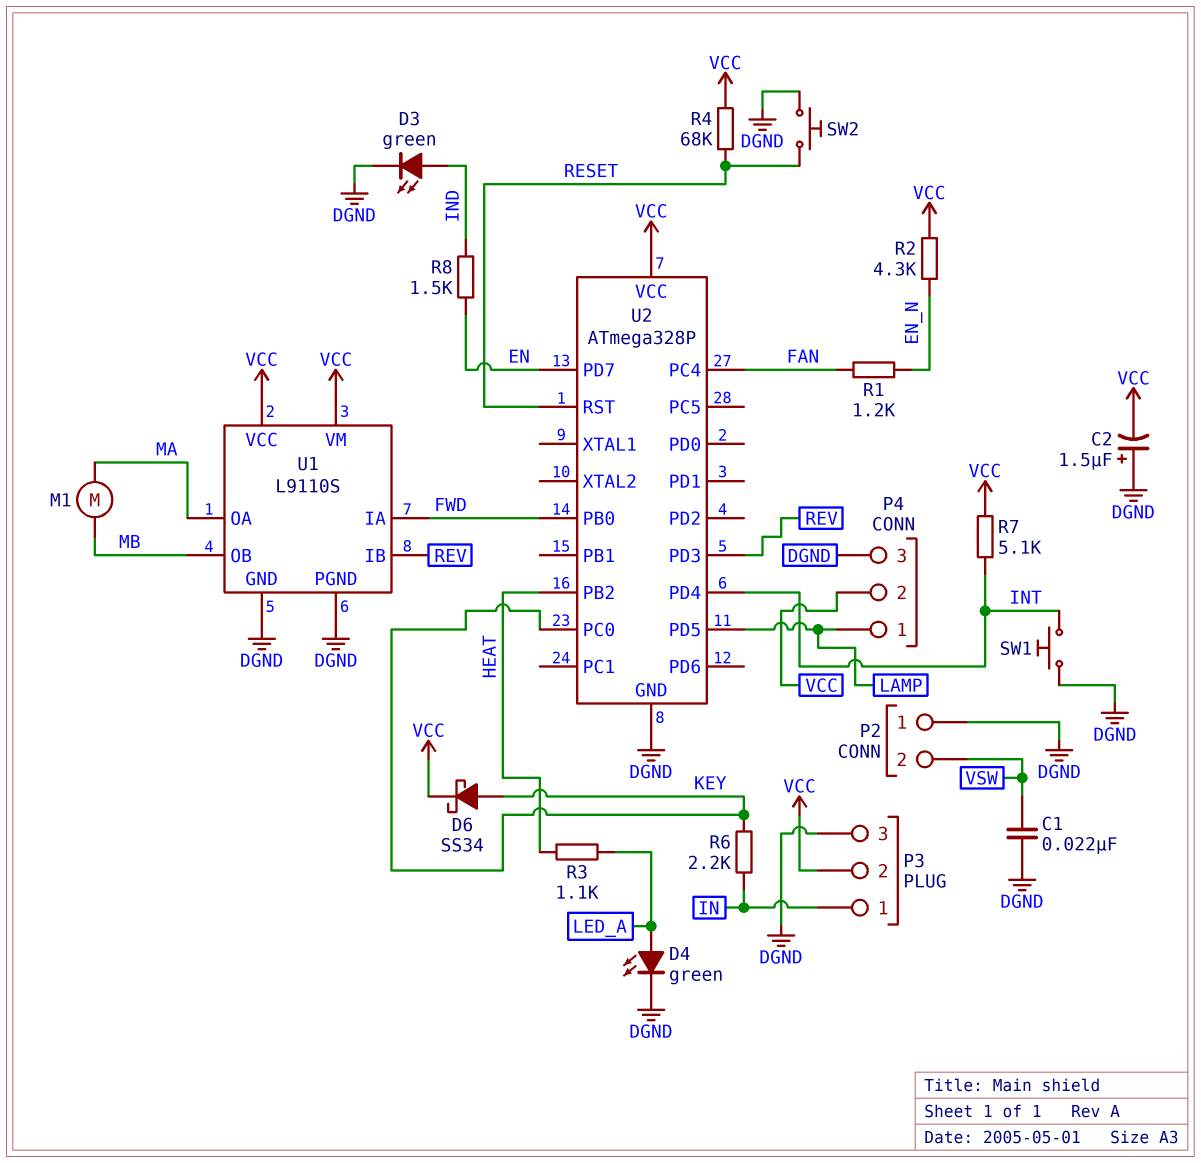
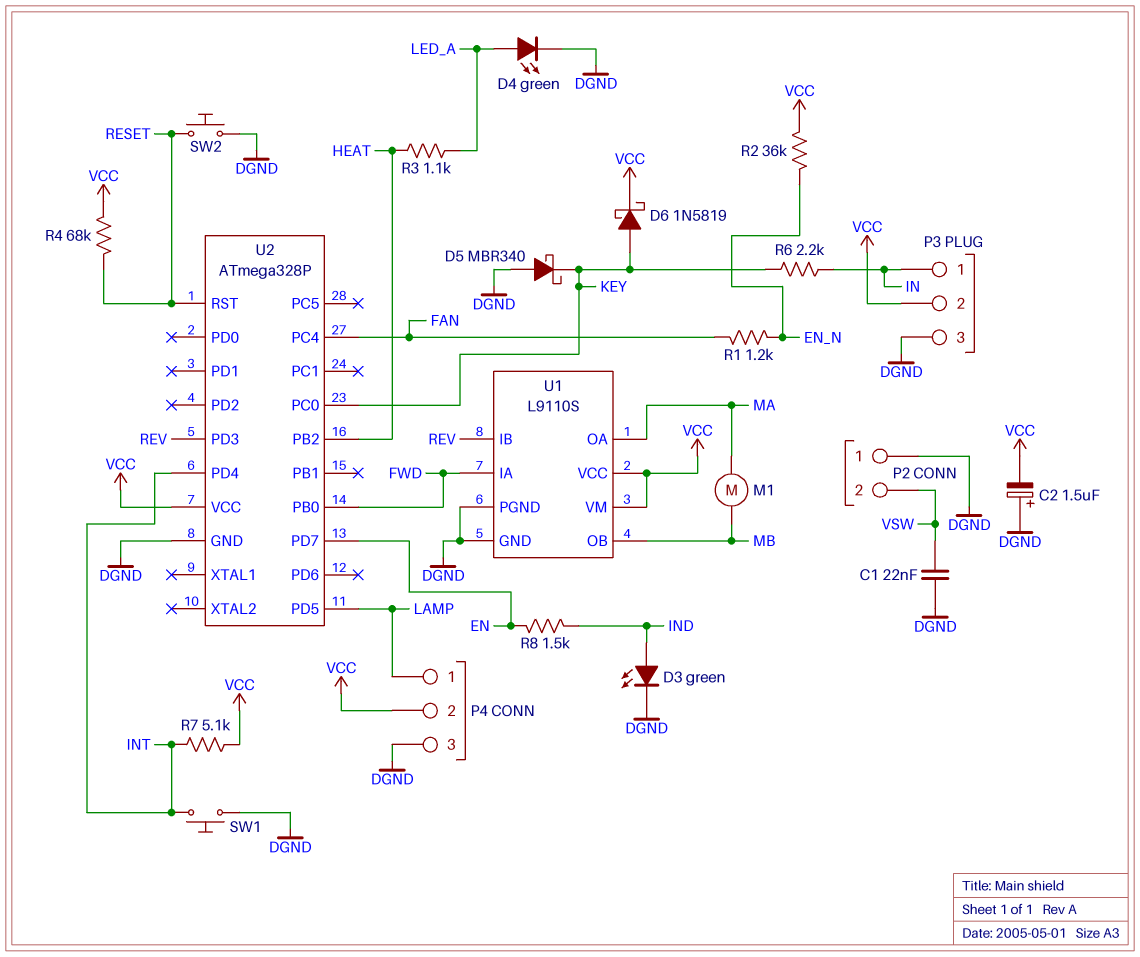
D5: none -> schottky MBR340 (A DGND, K KEY)
D6: schottky SS34 (A KEY, K VCC) -> schottky 1N5819 (A KEY, K VCC)
R2: 4.3k (EN_N, VCC) -> 36k (EN_N, VCC)

